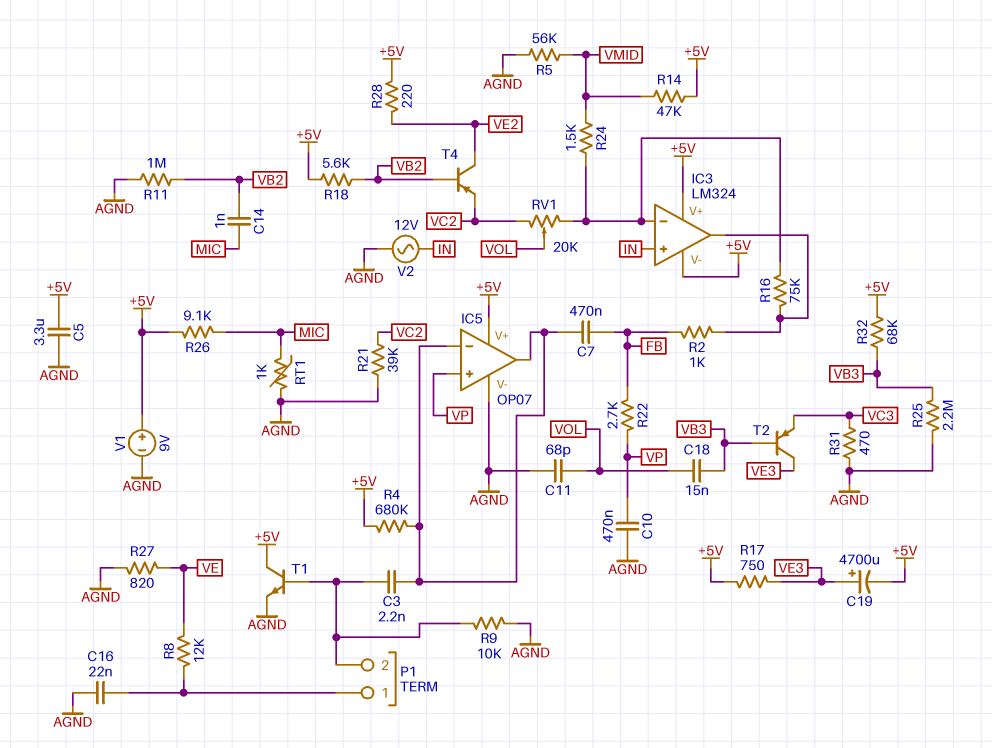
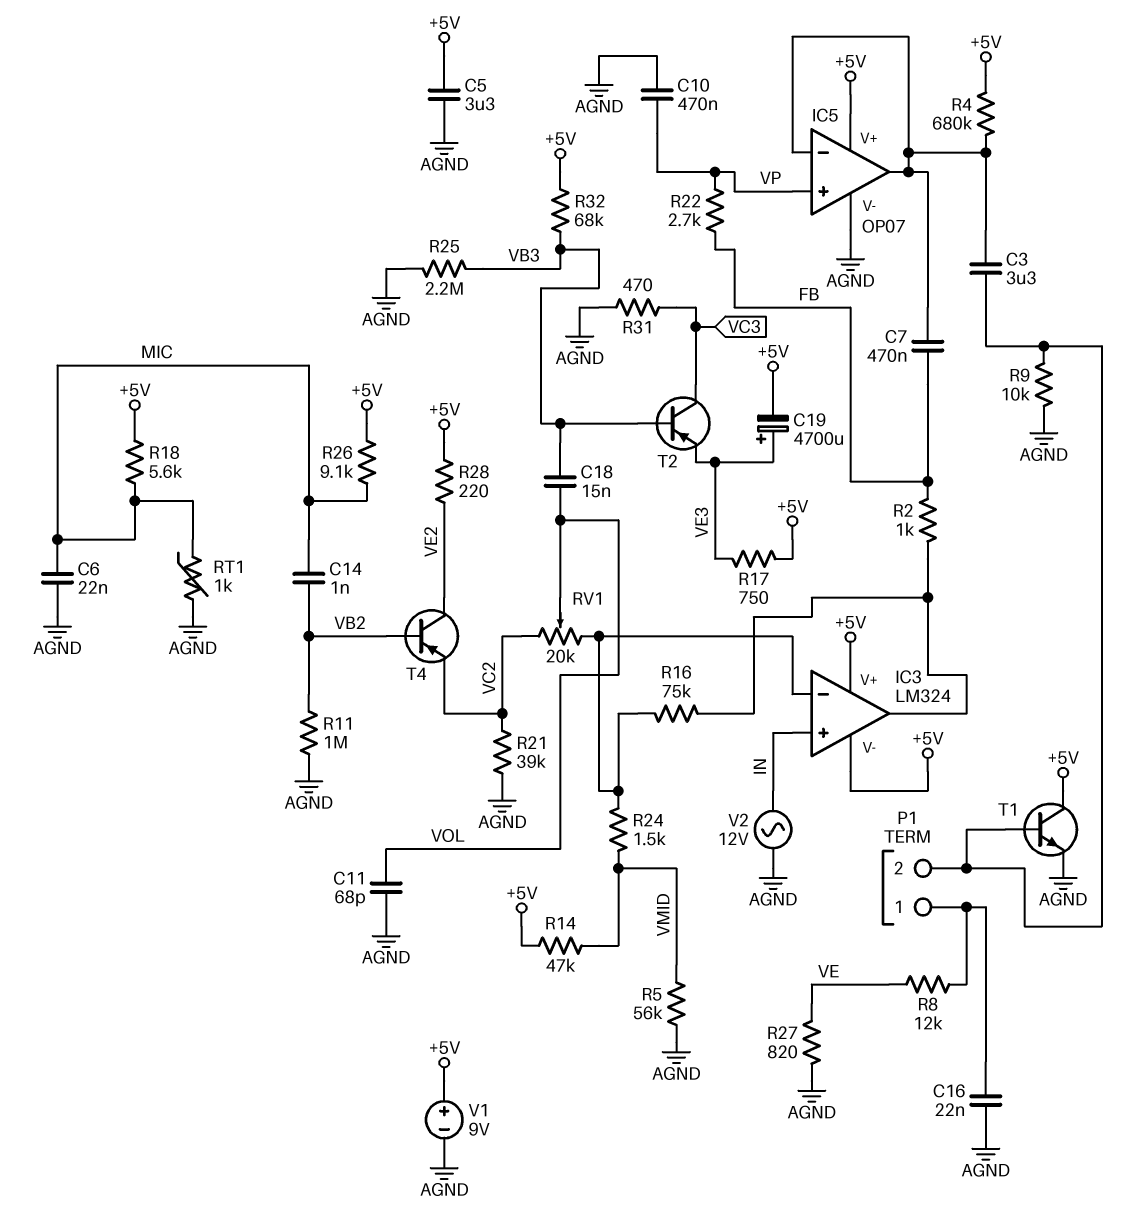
C3: 2.2nF (IC5/in-, P1/2) -> 3.3uF (IC5/in-, P1/2)
C6: none -> 22nF (AGND, MIC)
R18: 5.6k (+5V, VB2) -> 5.6k (+5V, MIC)
T2: PNP (B VB3, C VE3, E VC3) -> PNP (B VB3, C VC3, E VE3)

